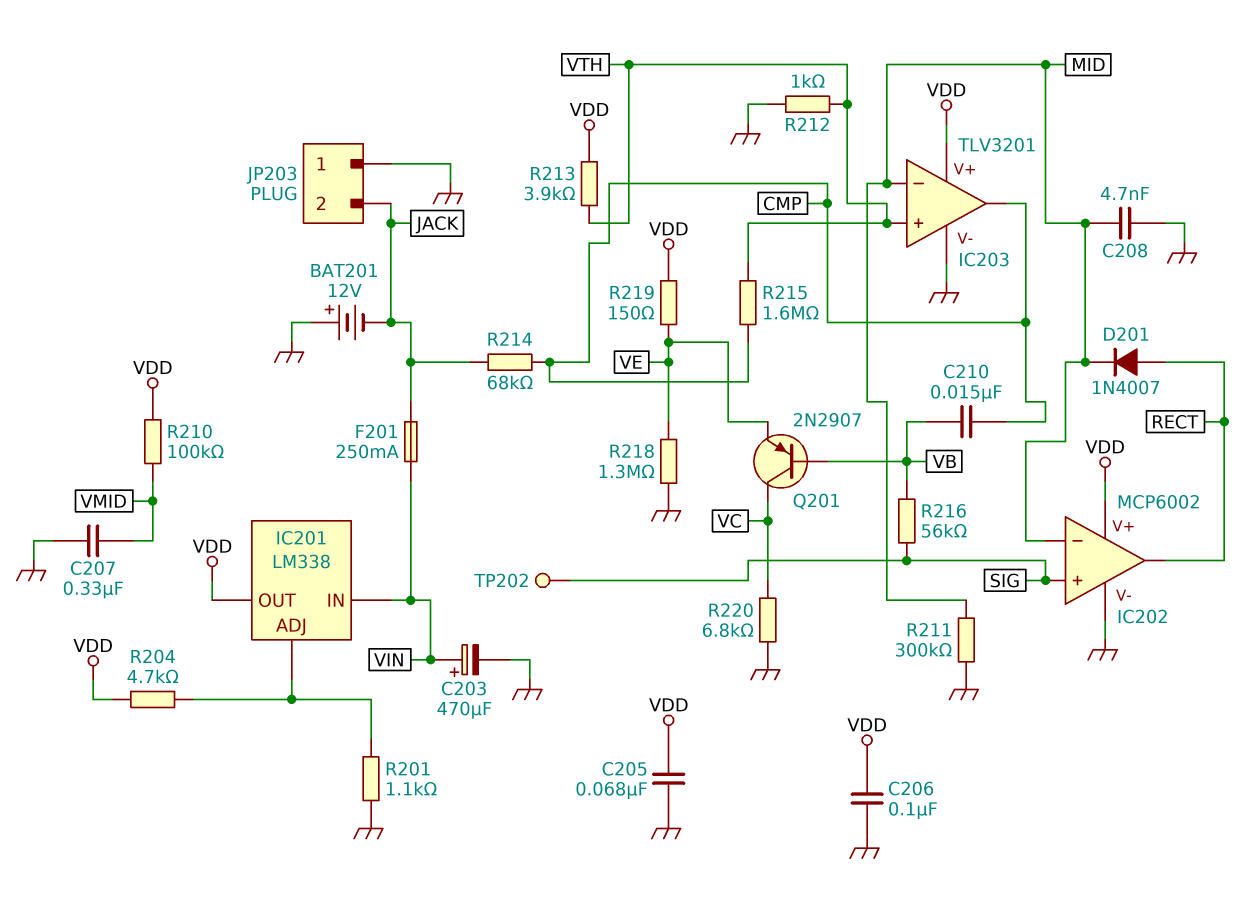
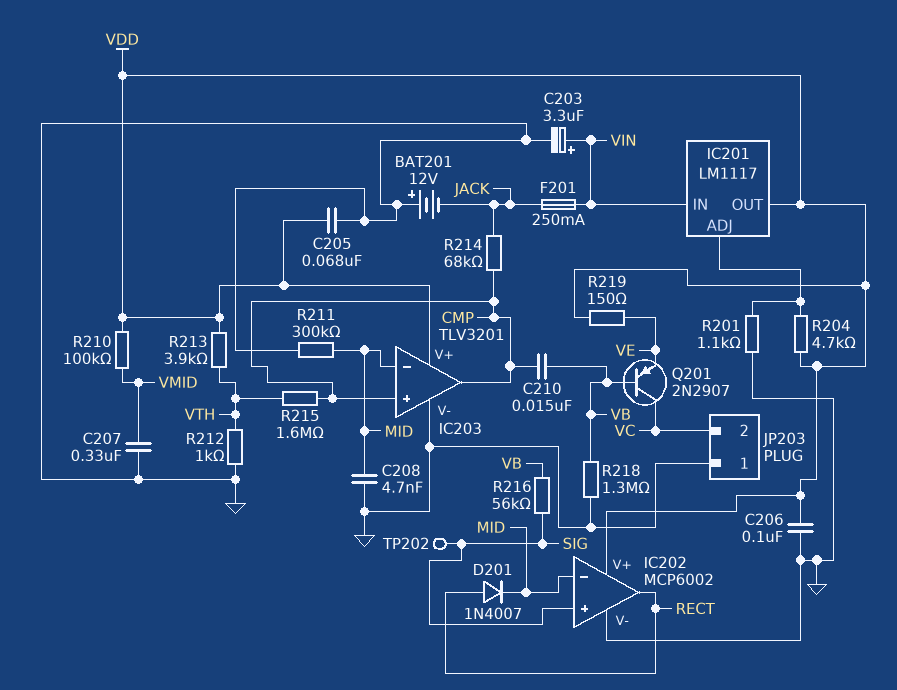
C203: 470uF (plus VIN, minus GND) -> 3.3uF (plus VIN, minus GND)
IC201: LM338 -> LM1117
IC203 pin in+: VTH -> CMP
JP203 pin 2: JACK -> VC
R218: 1.3M (GND, VE) -> 1.3M (GND, VB)
R220: 6.8k (GND, VC) -> none

